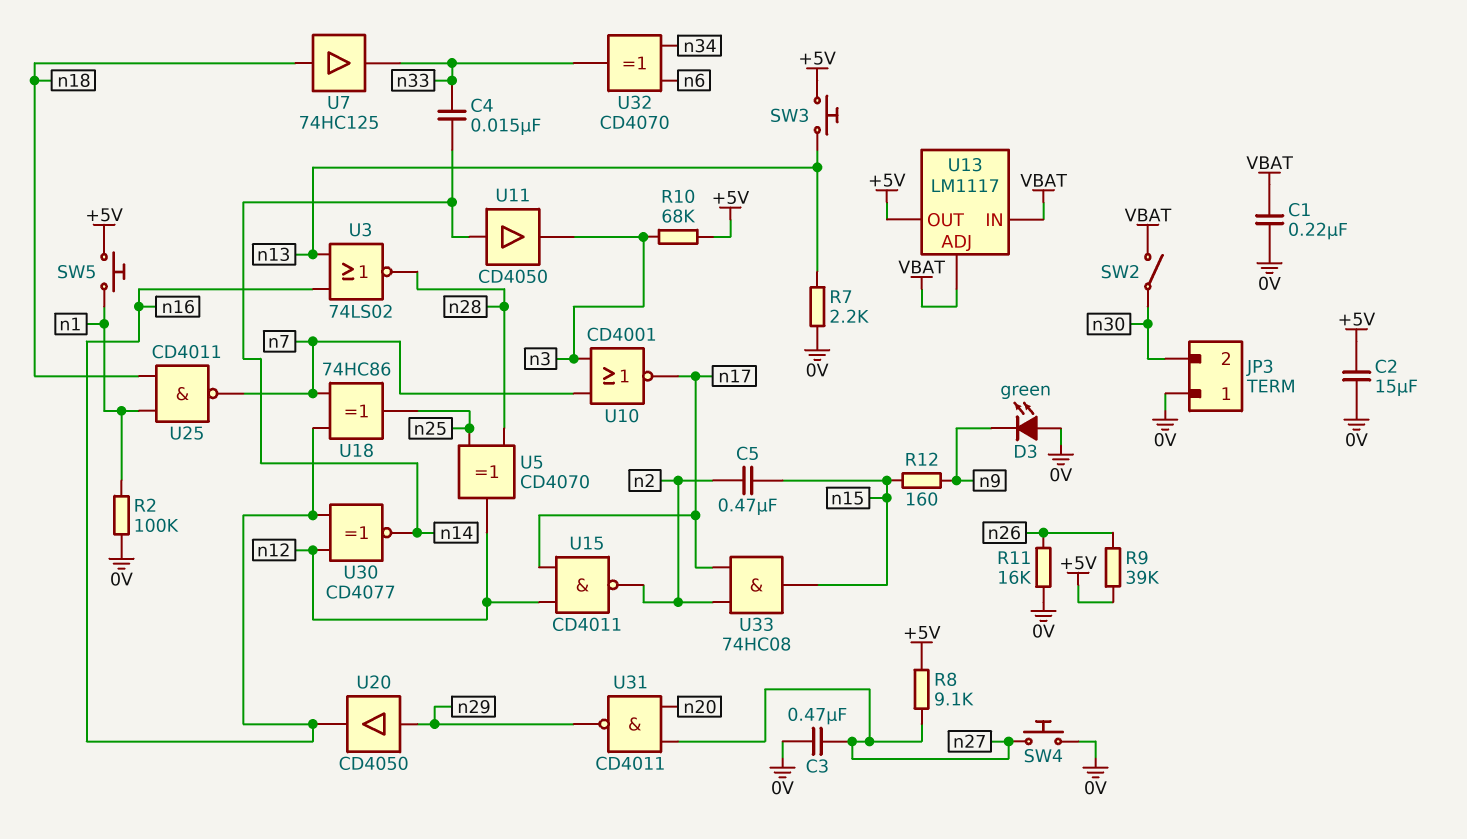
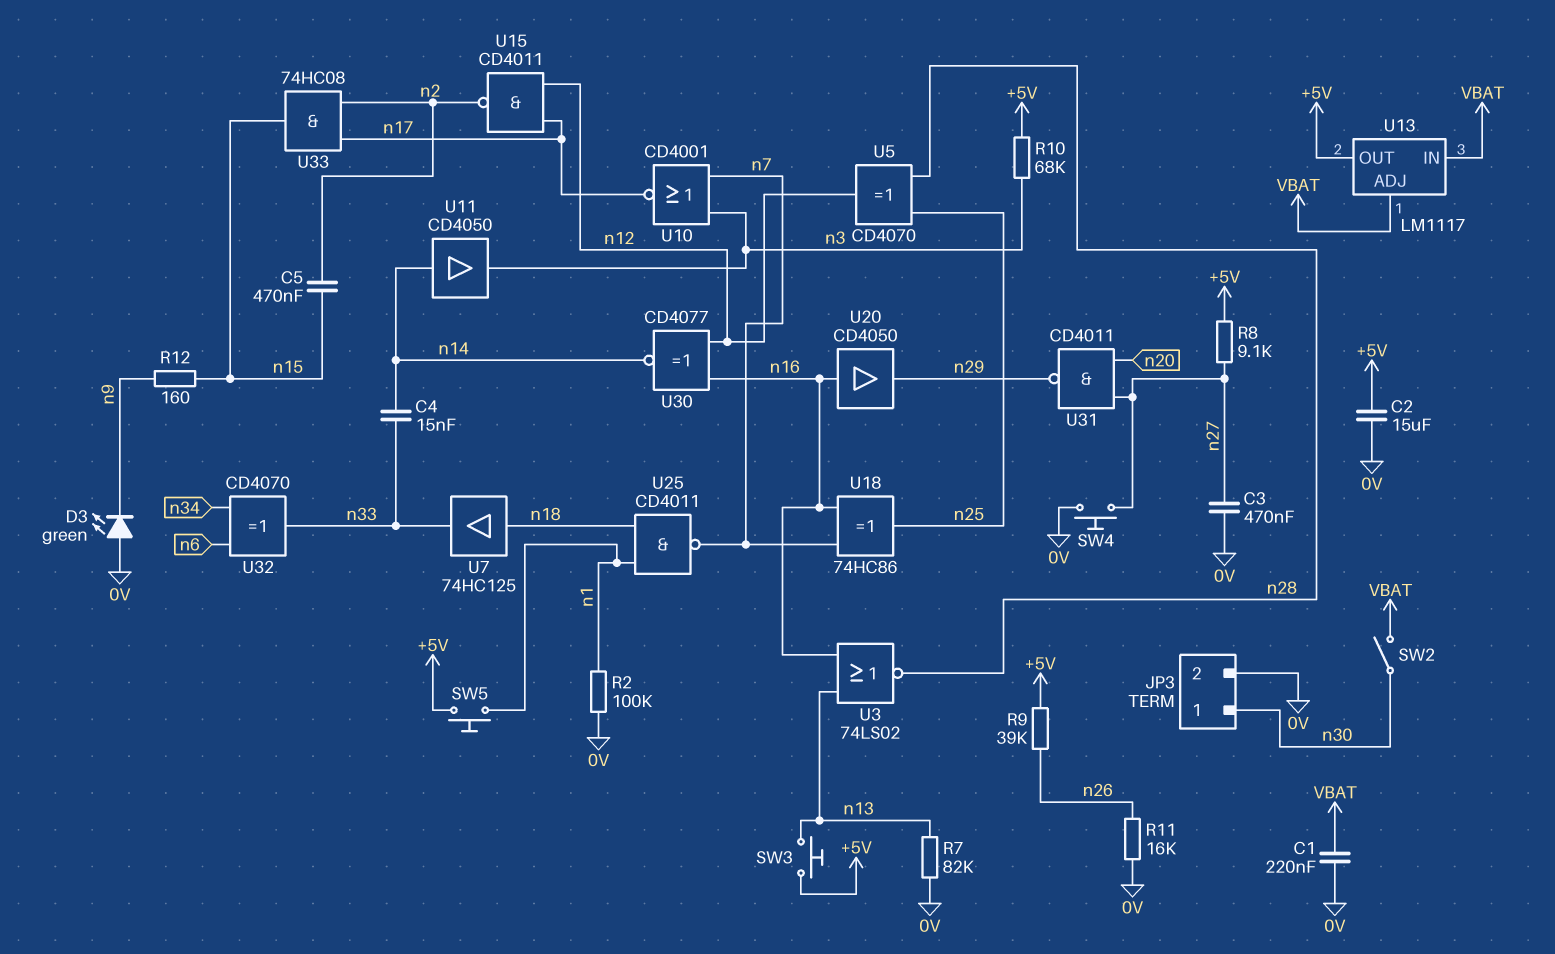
JP3 pin 1: 0V -> n30
JP3 pin 2: n30 -> 0V
R7: 2.2k (0V, n13) -> 82k (0V, n13)
U20: buffer CD4050 (in n29, out n16) -> buffer CD4050 (in n16, out n29)

